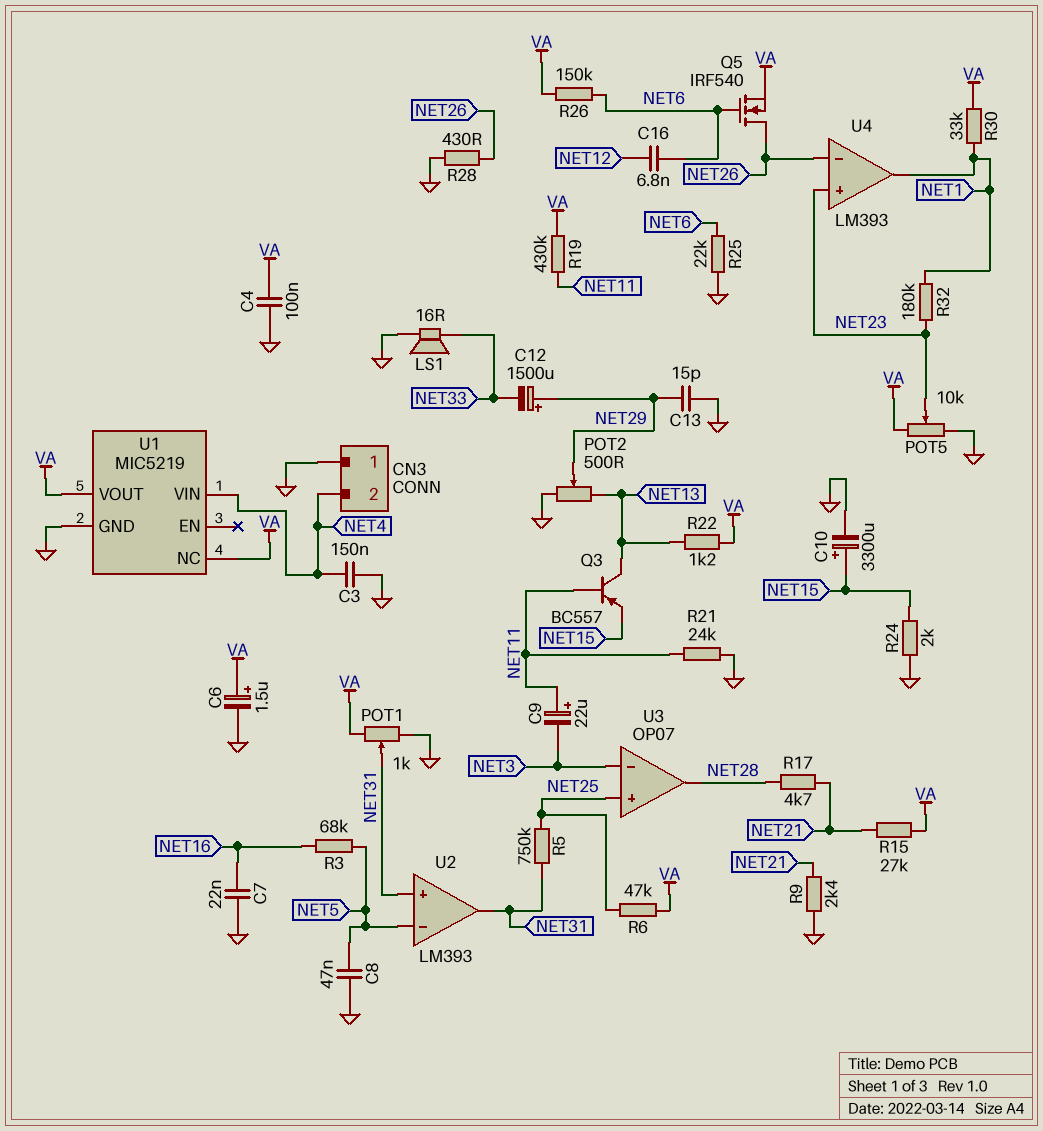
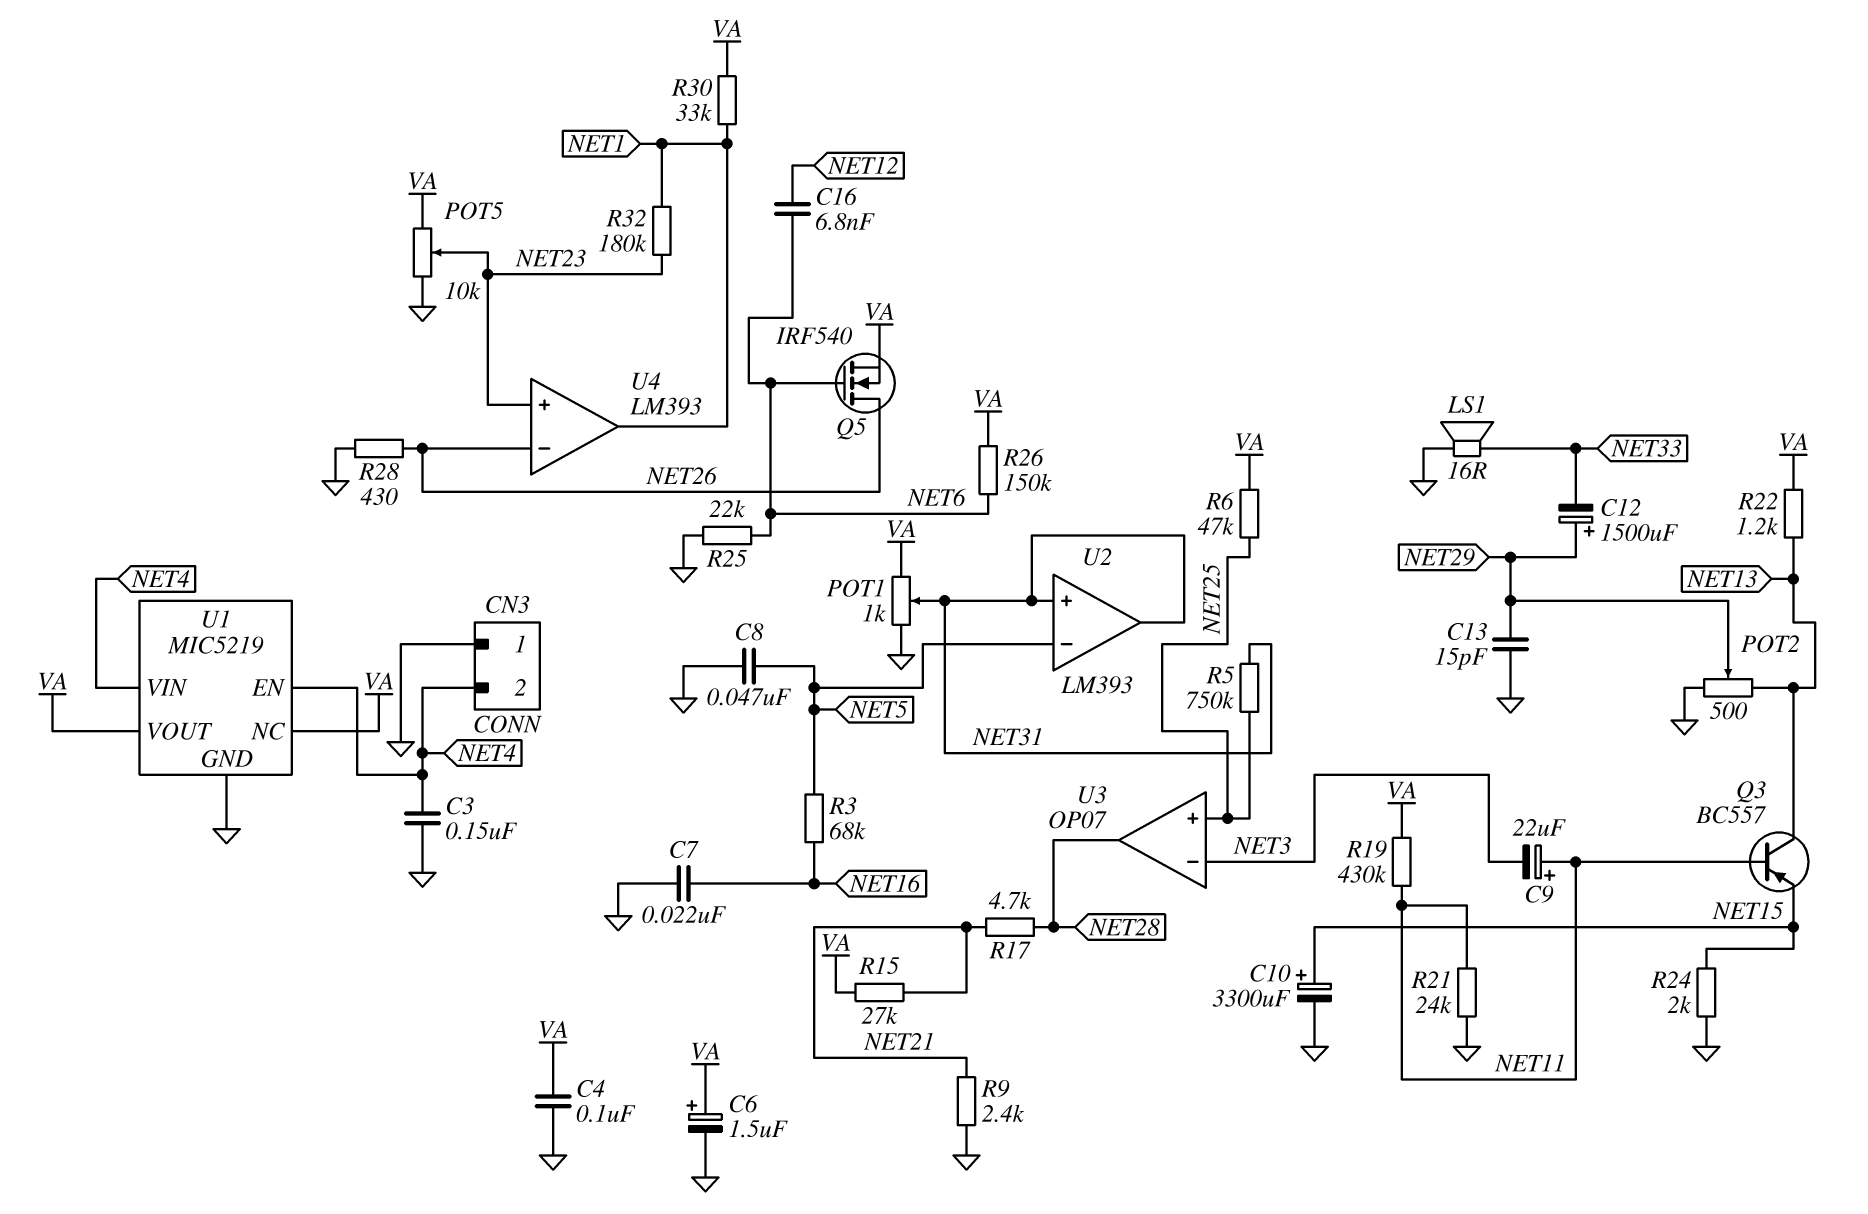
U1 pin EN: none -> NET4

